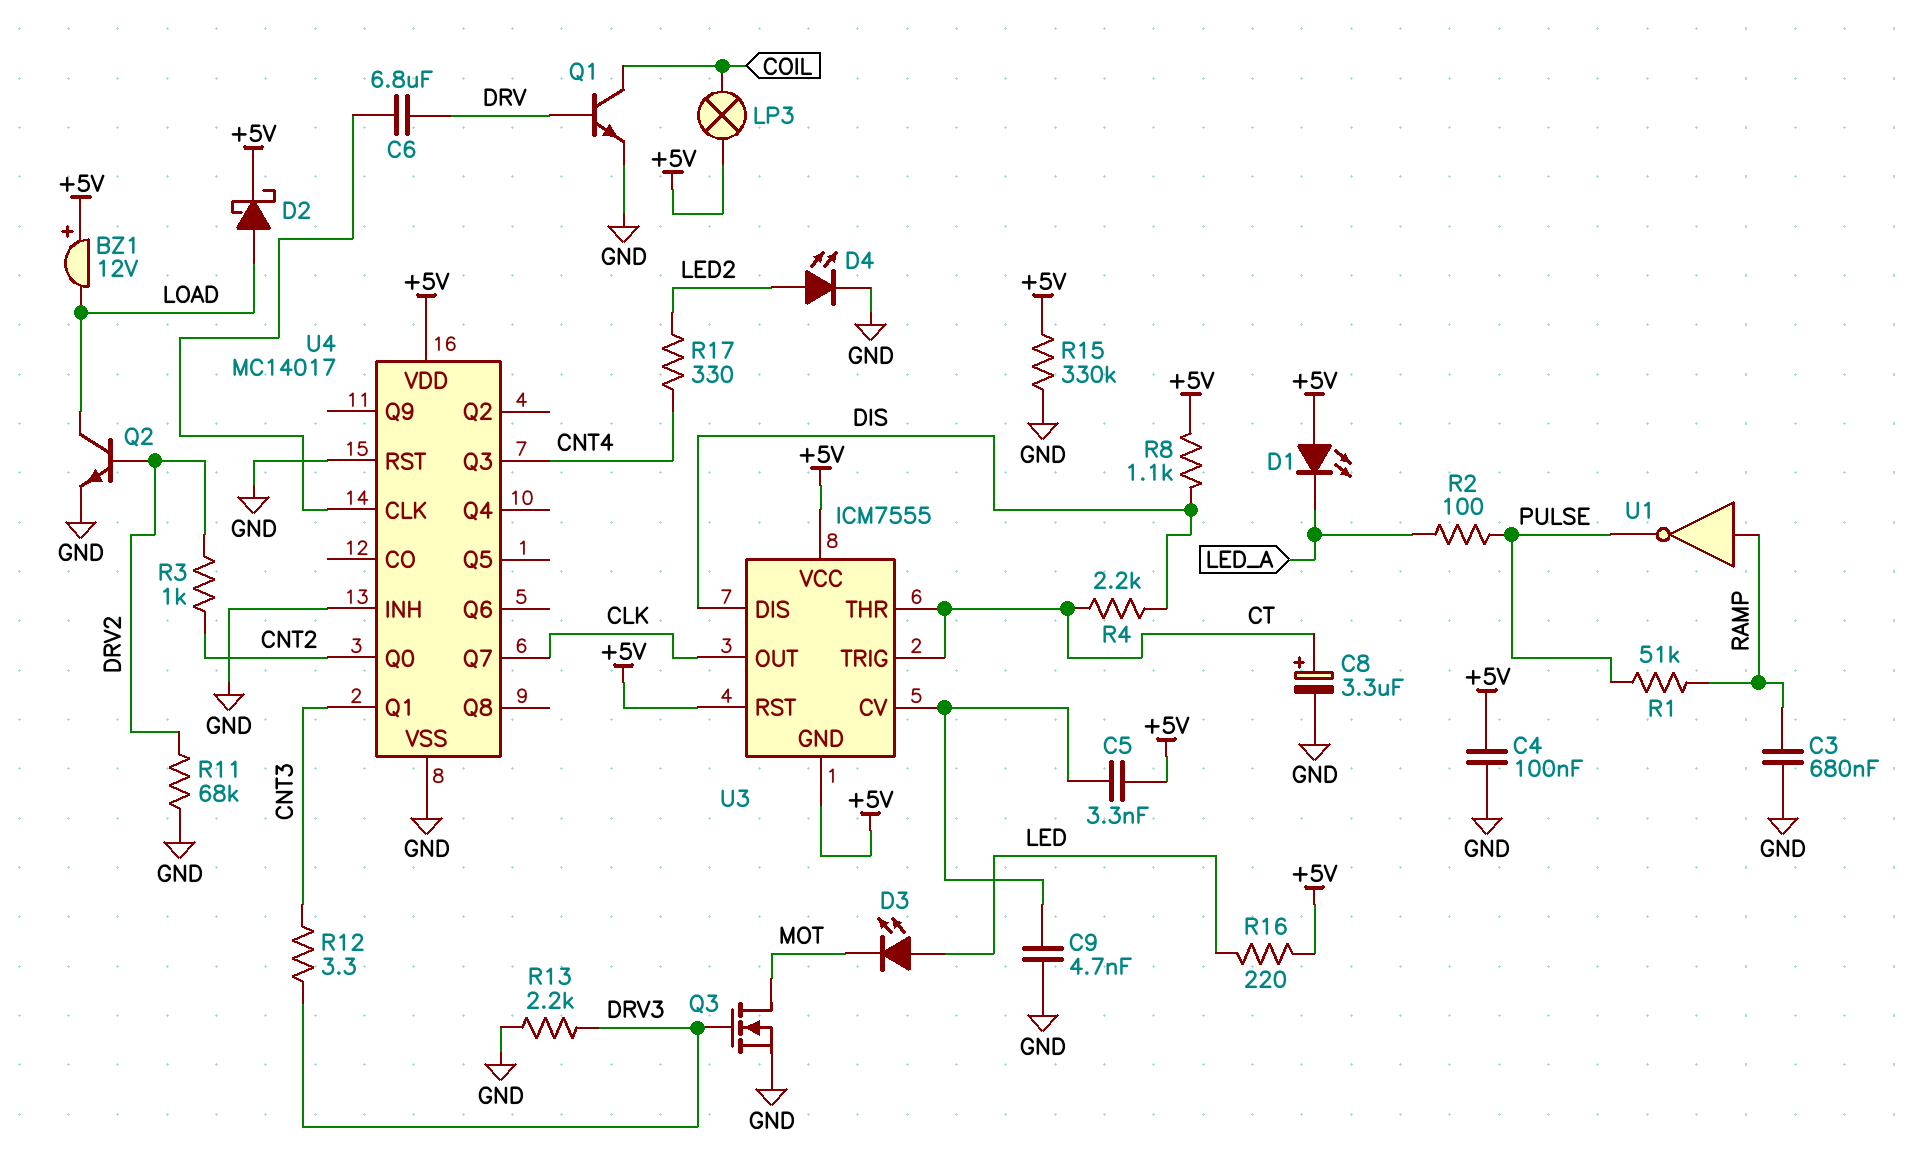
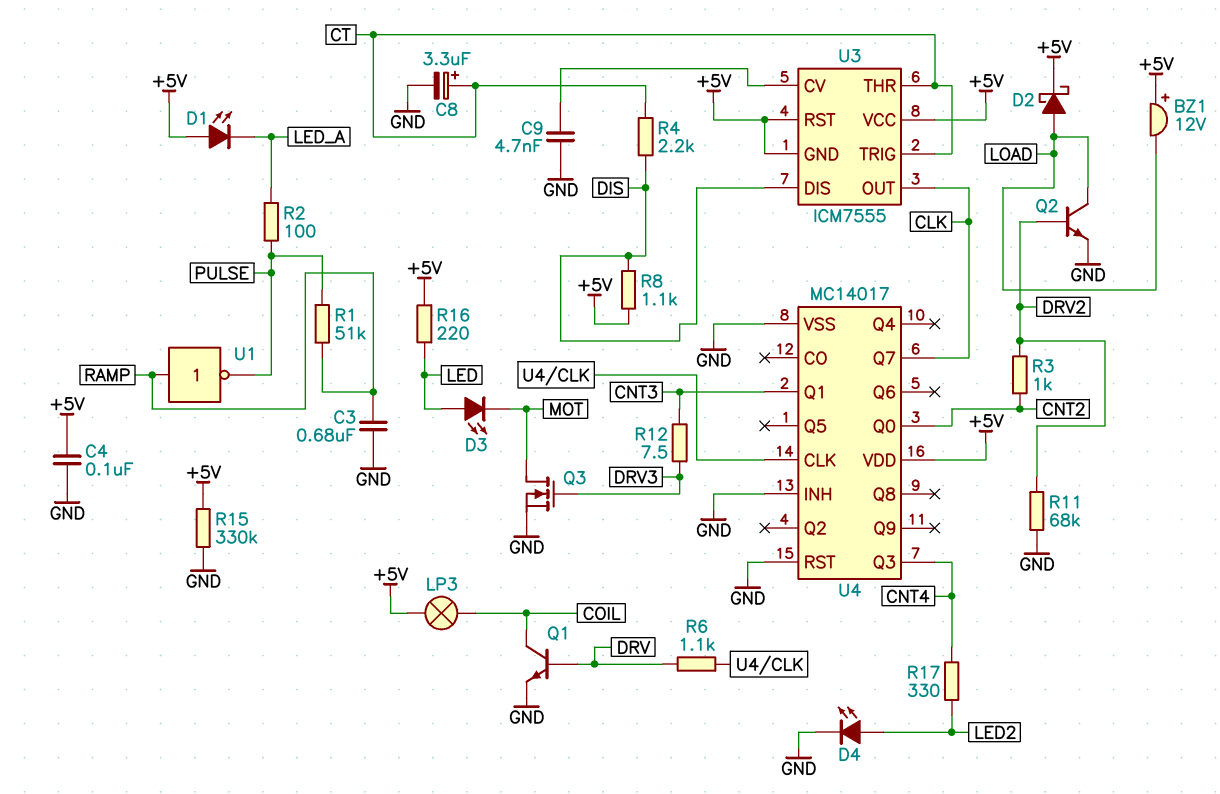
C5: 3.3nF (+5V, U3/CV) -> none
C6: 6.8uF (DRV, U4/CLK) -> none
R6: none -> 1.1k (DRV, U4/CLK)
R12: 3.3 (CNT3, DRV3) -> 7.5 (CNT3, DRV3)
R13: 2.2k (DRV3, GND) -> none

